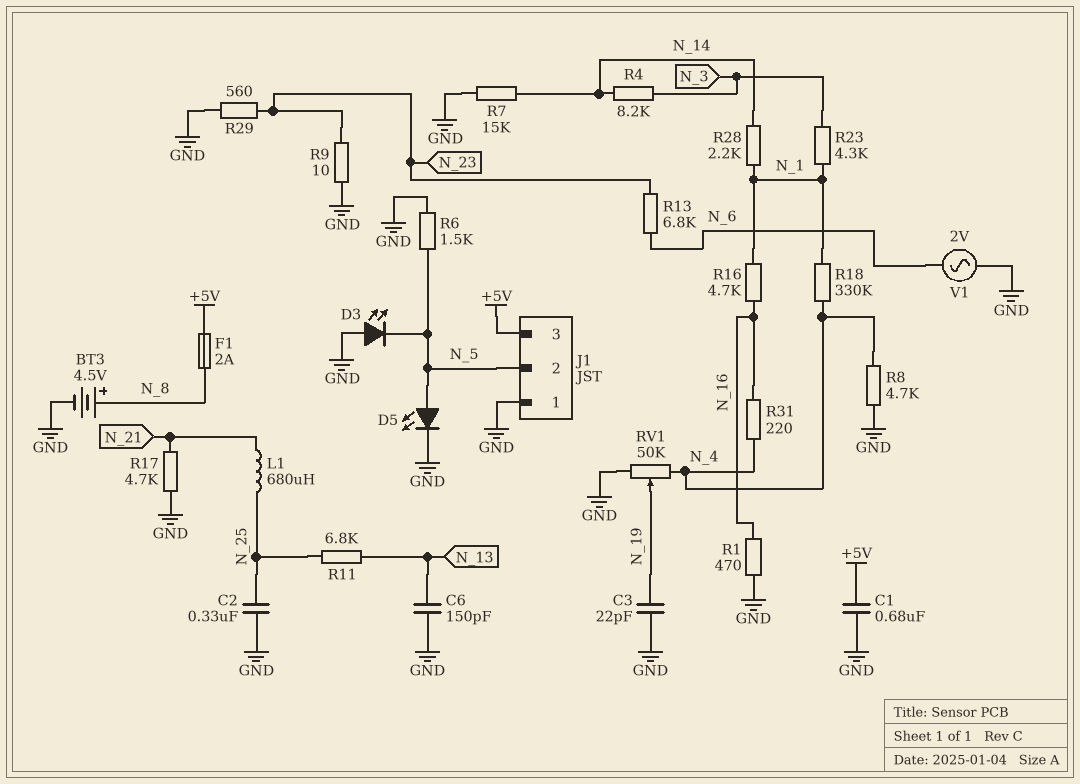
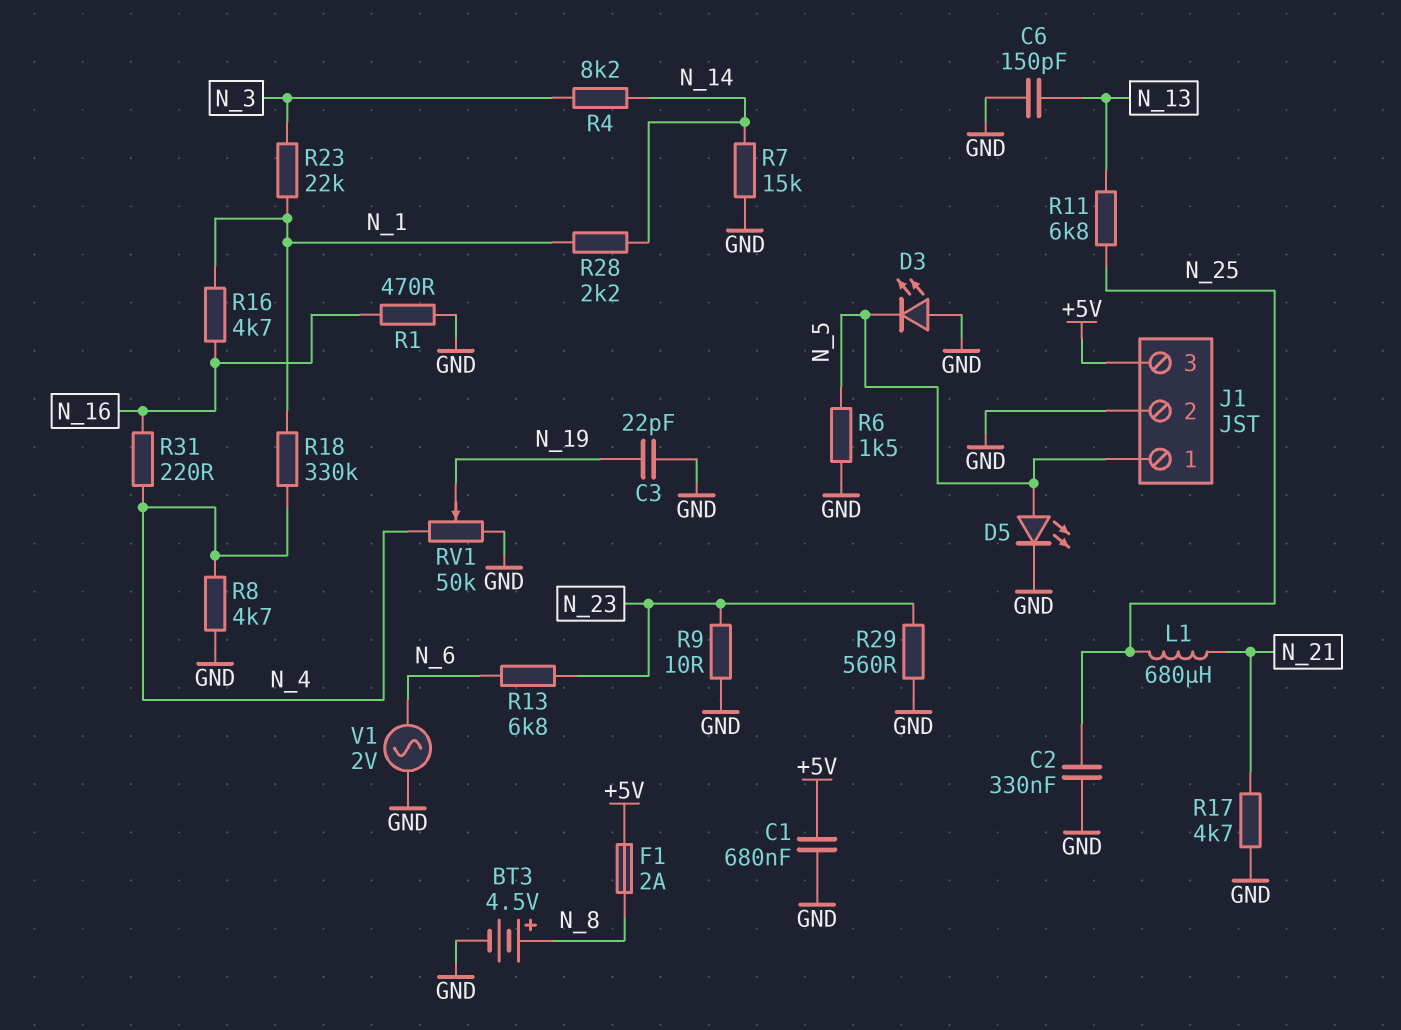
J1 pin 1: GND -> N_5
J1 pin 2: N_5 -> GND
R23: 4.3k (N_1, N_3) -> 22k (N_1, N_3)

